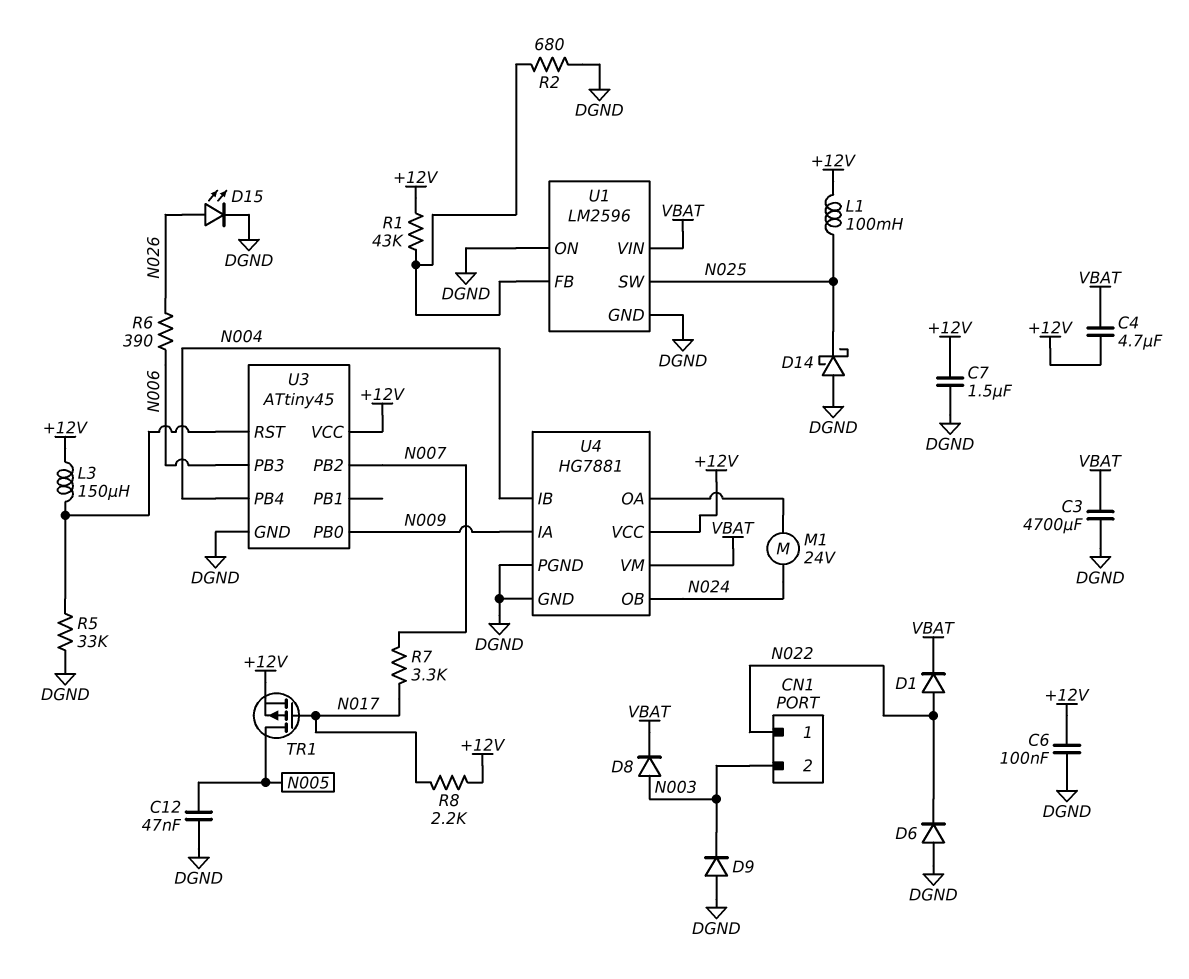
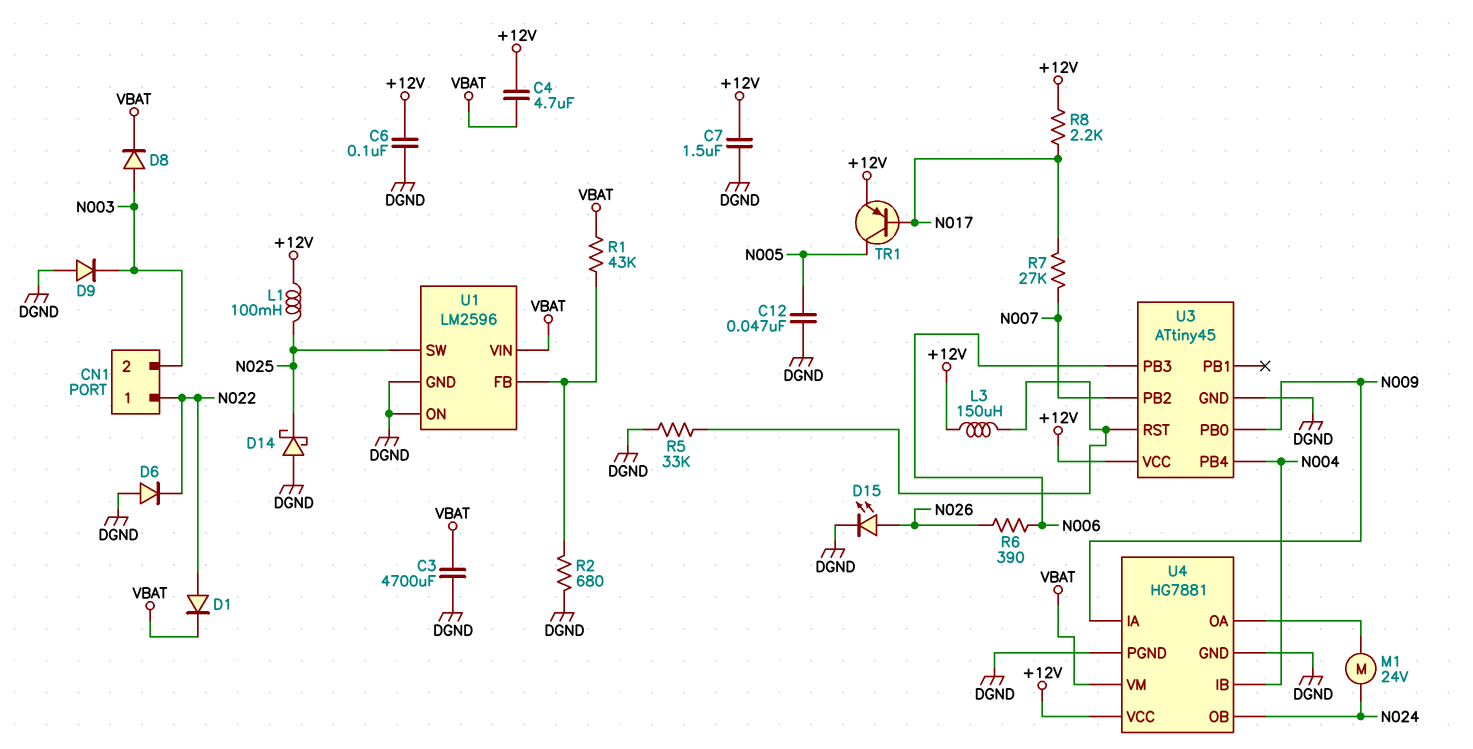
R1: 43k (+12V, U1/FB) -> 43k (U1/FB, VBAT)
R7: 3.3k (N007, N017) -> 27k (N007, N017)
TR1: PMOS (G N017, D N005, S +12V) -> PNP (B N017, C N005, E +12V)

